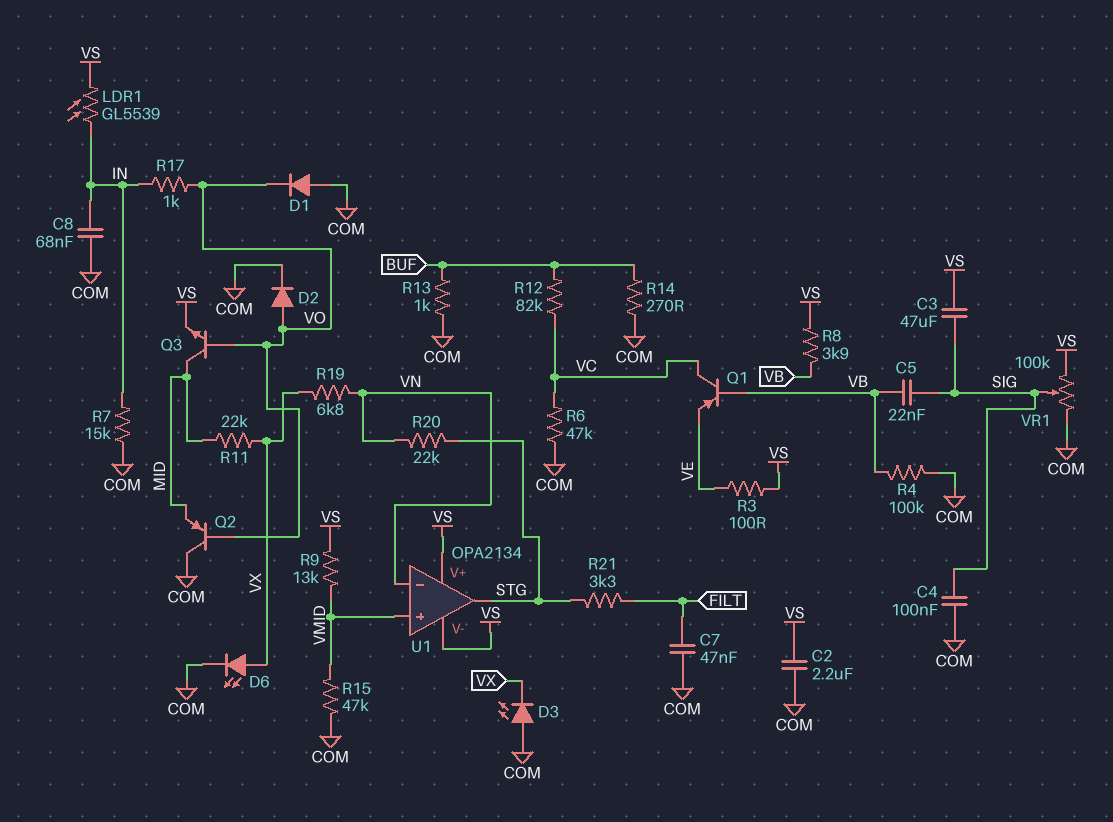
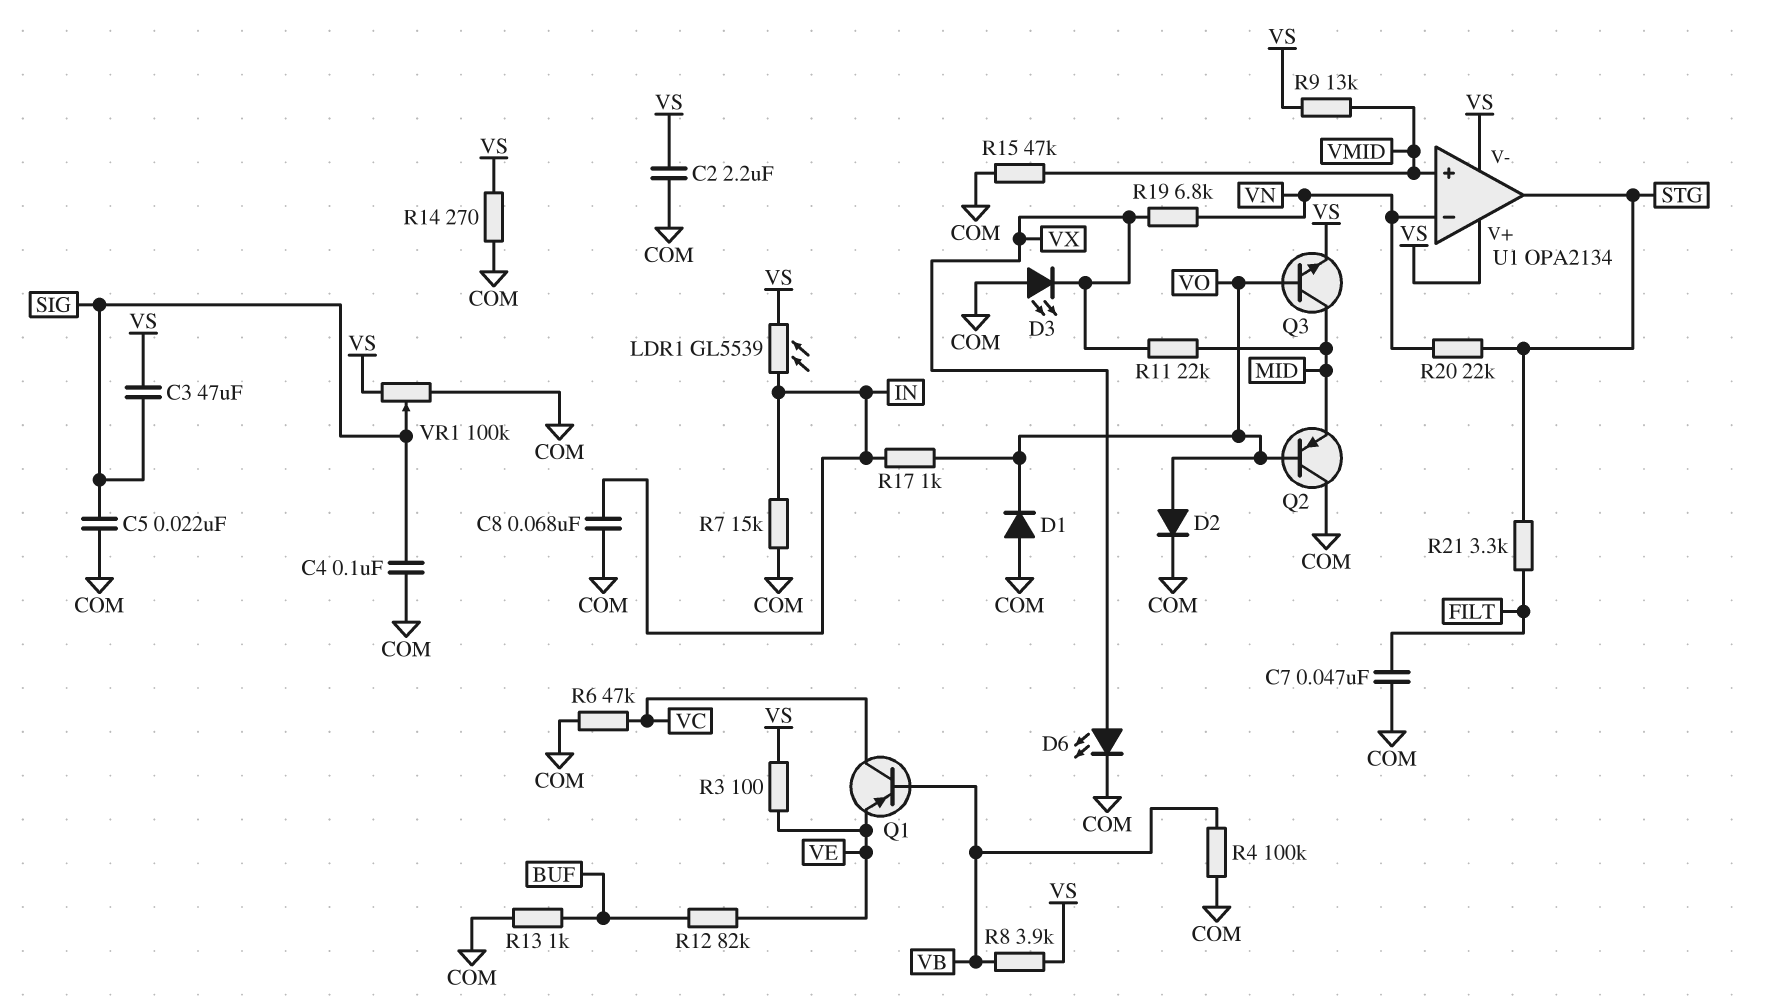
C5: 22nF (SIG, VB) -> 22nF (COM, SIG)
R12: 82k (BUF, VC) -> 82k (BUF, VE)
R14: 270 (BUF, COM) -> 270 (COM, VS)

